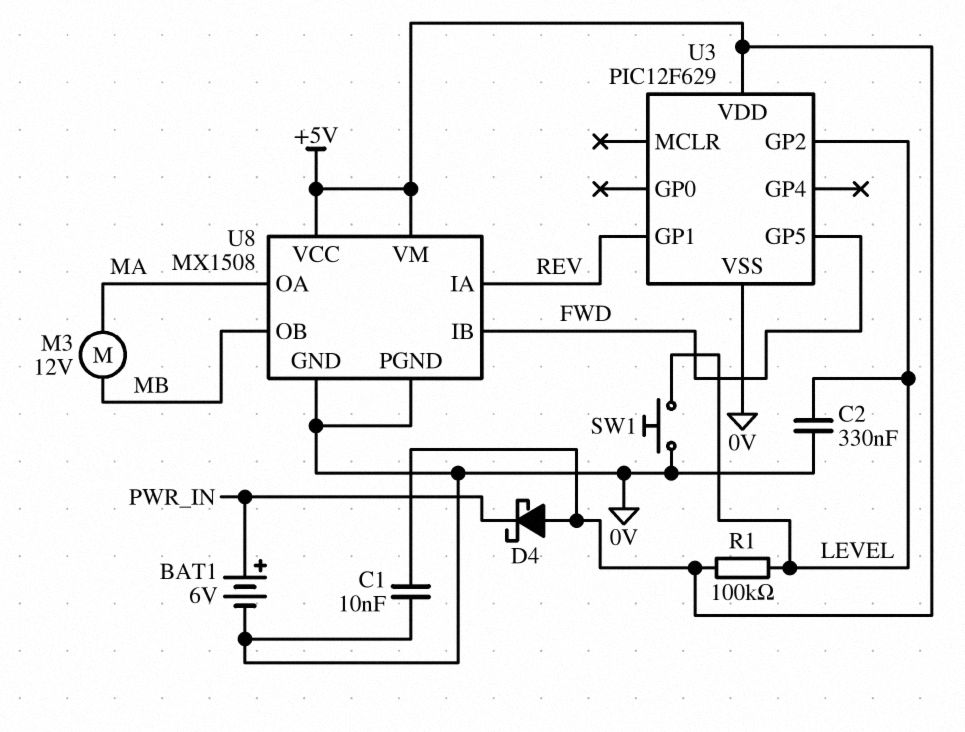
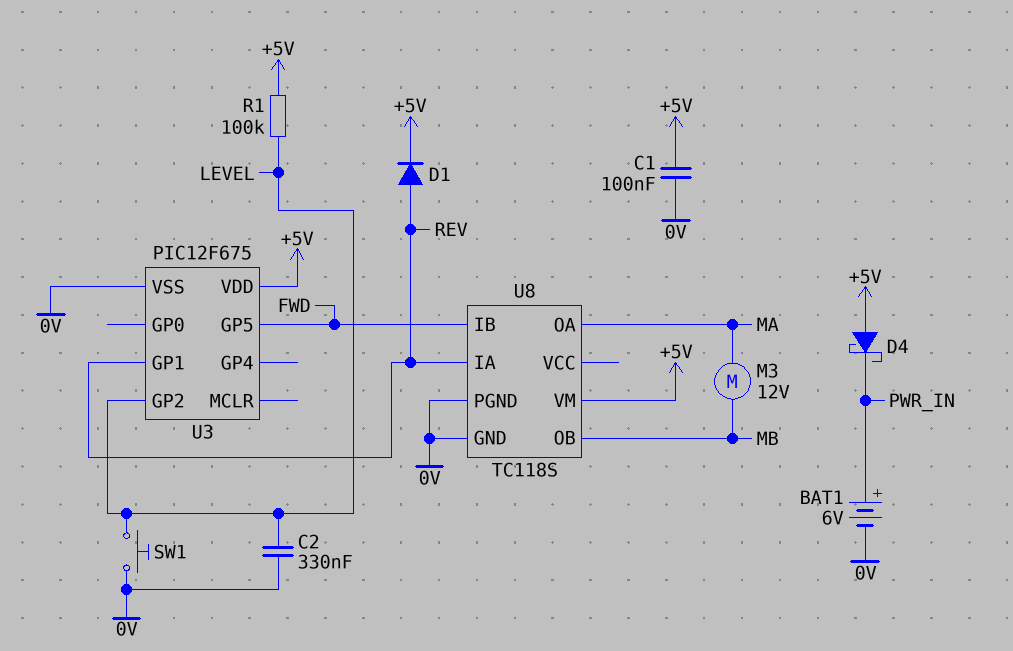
C1: 10nF (+5V, 0V) -> 100nF (+5V, 0V)
D1: none -> diode (A REV, K +5V)
U3: PIC12F629 -> PIC12F675
U8: MX1508 -> TC118S
U8 pin VCC: +5V -> none

